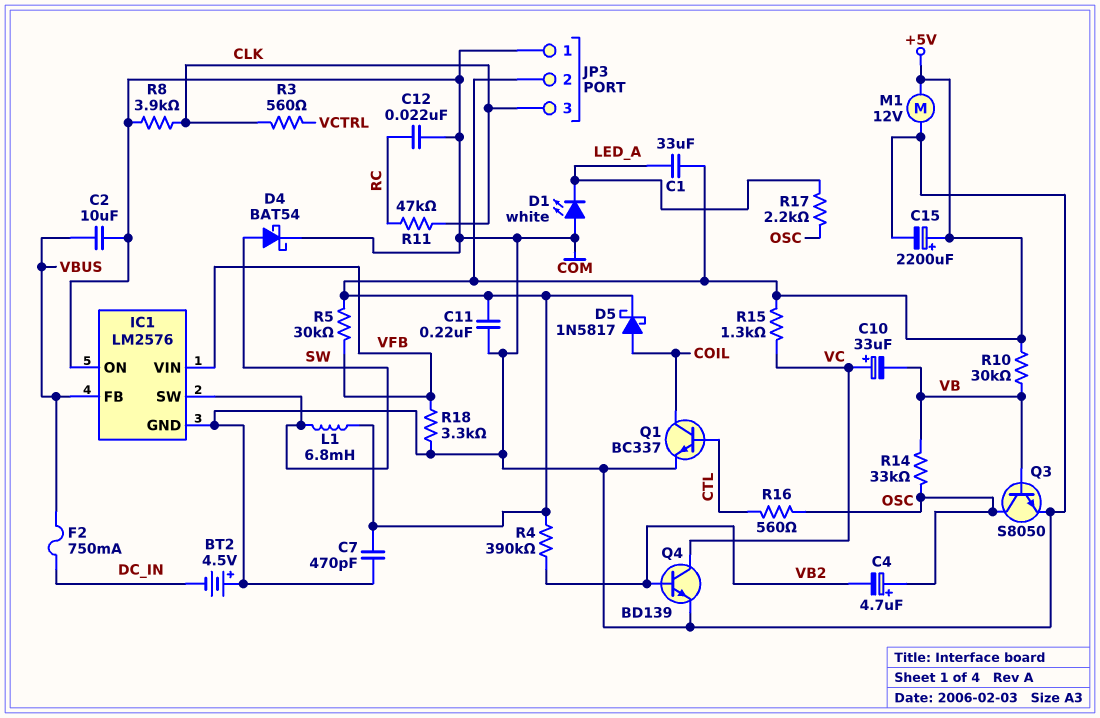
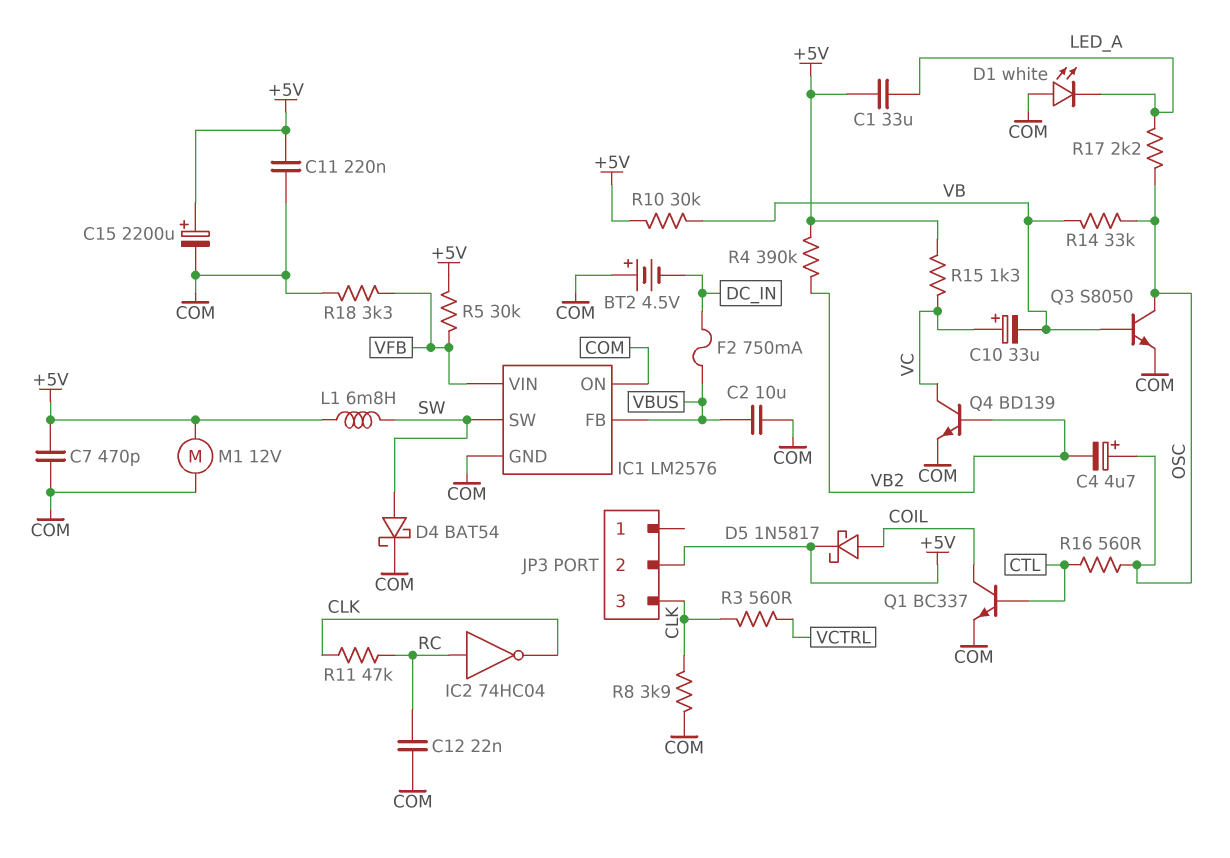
IC2: none -> NOT 74HC04 (in RC, out CLK)
JP3 pin 1: COM -> none

